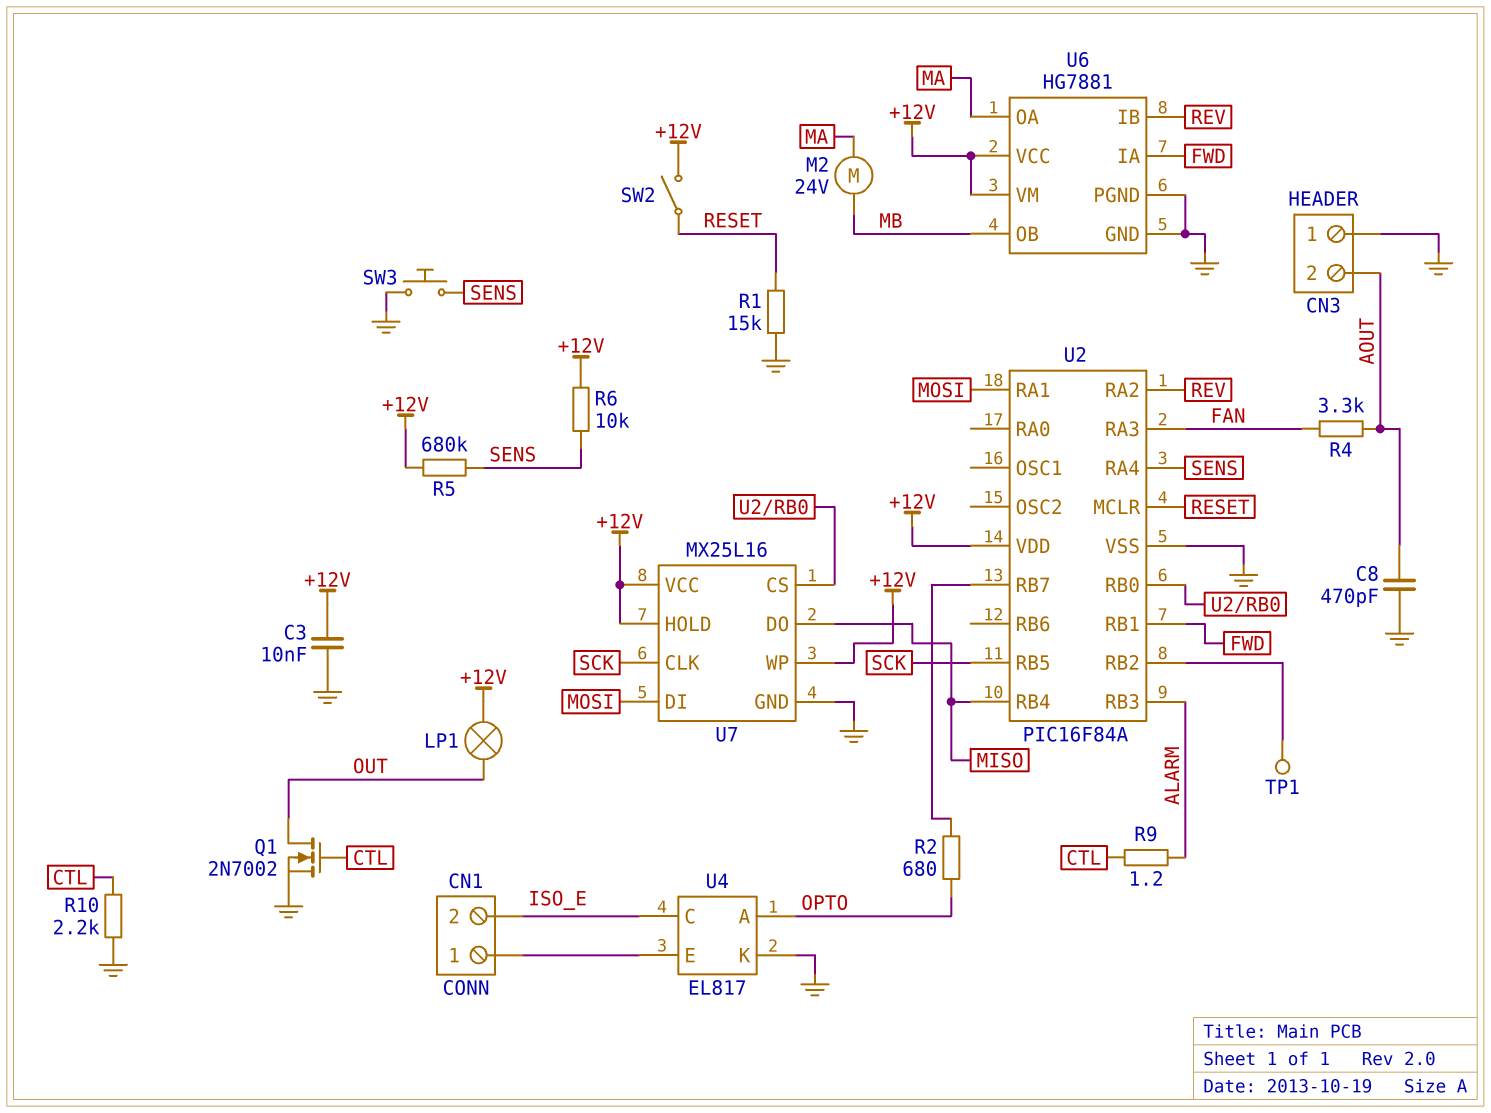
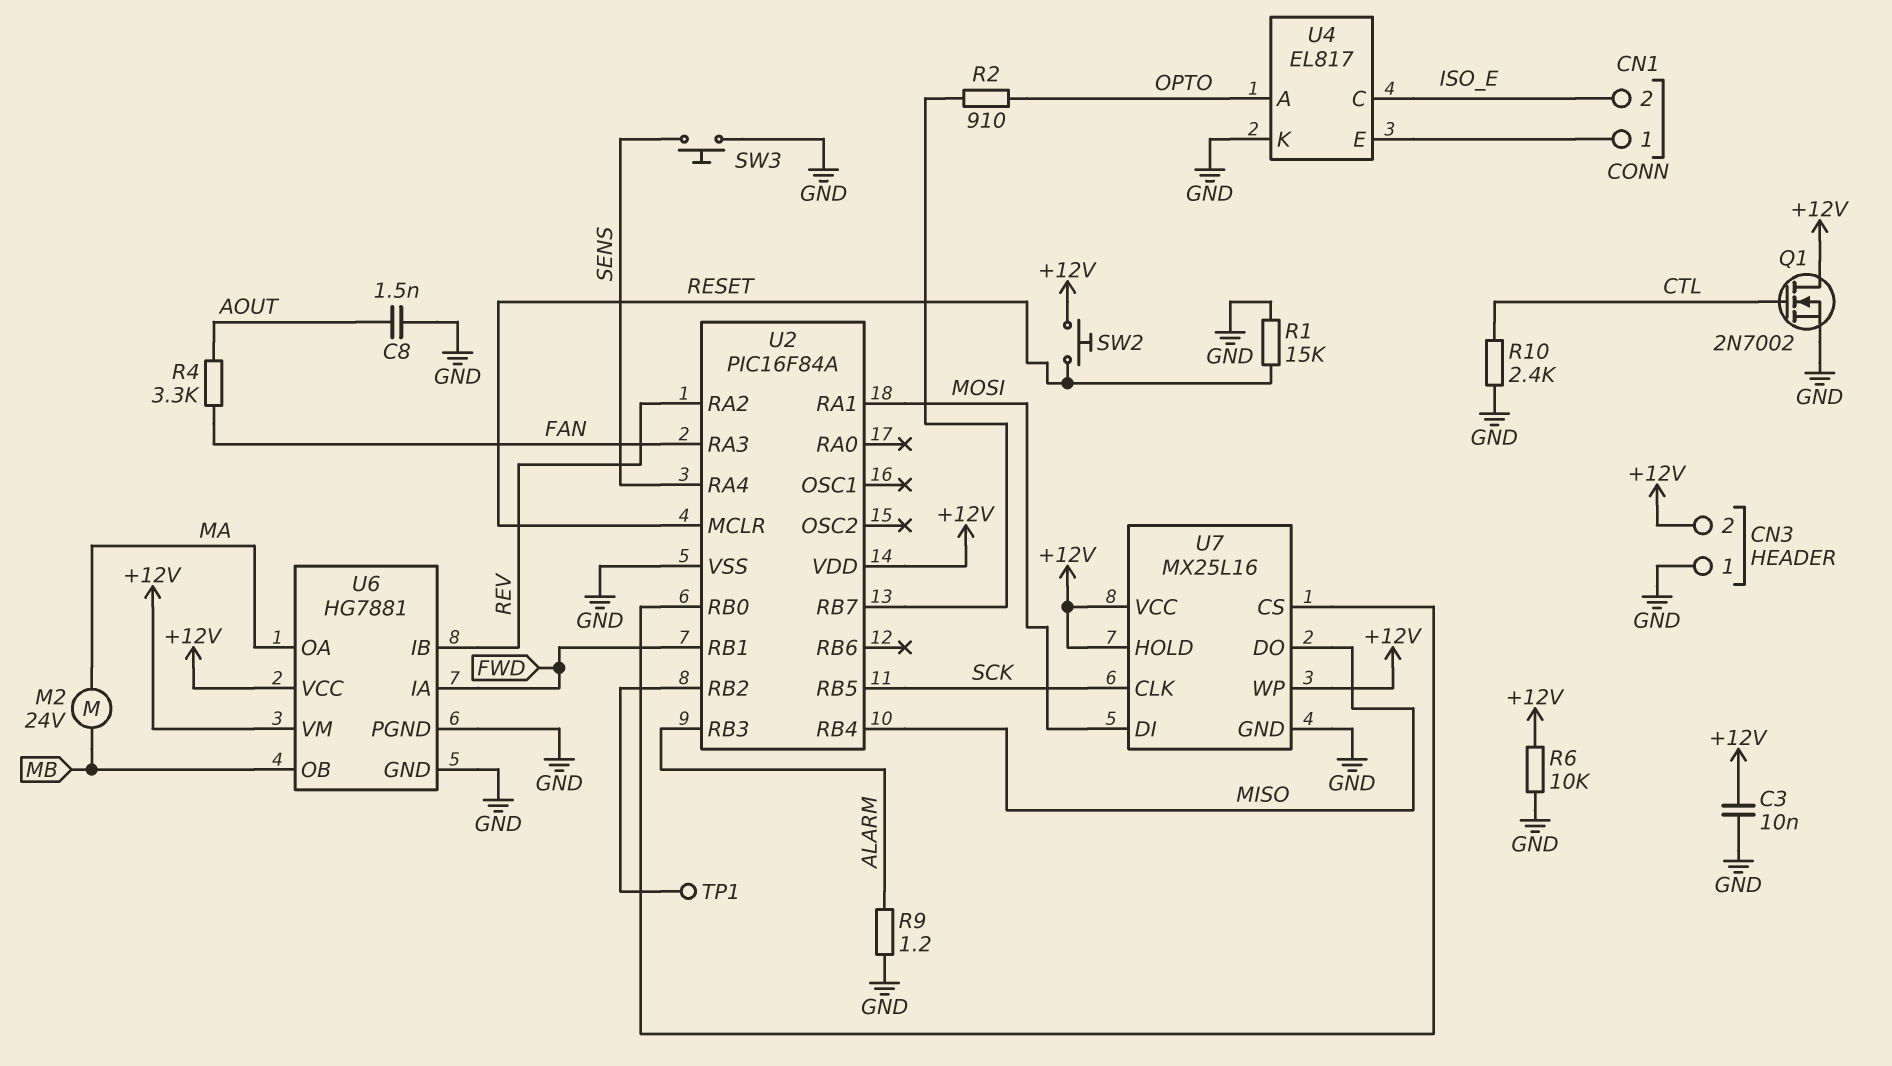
C8: 470pF (AOUT, GND) -> 1.5nF (AOUT, GND)
CN3 pin 2: AOUT -> +12V
LP1: lamp (+12V, OUT) -> none
Q1: NMOS 2N7002 (G CTL, D OUT, S GND) -> NMOS 2N7002 (G CTL, D +12V, S GND)
R2: 680 (OPTO, U2/RB7) -> 910 (OPTO, U2/RB7)
R5: 680k (+12V, SENS) -> none
R6: 10k (+12V, SENS) -> 10k (+12V, GND)
R9: 1.2 (ALARM, CTL) -> 1.2 (ALARM, GND)
R10: 2.2k (CTL, GND) -> 2.4k (CTL, GND)
SW2: switch (+12V, RESET) -> button (+12V, RESET)

